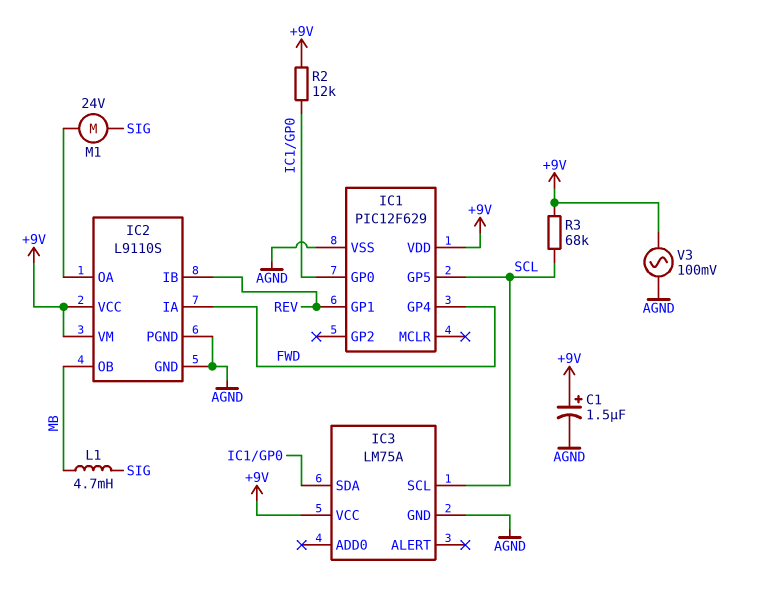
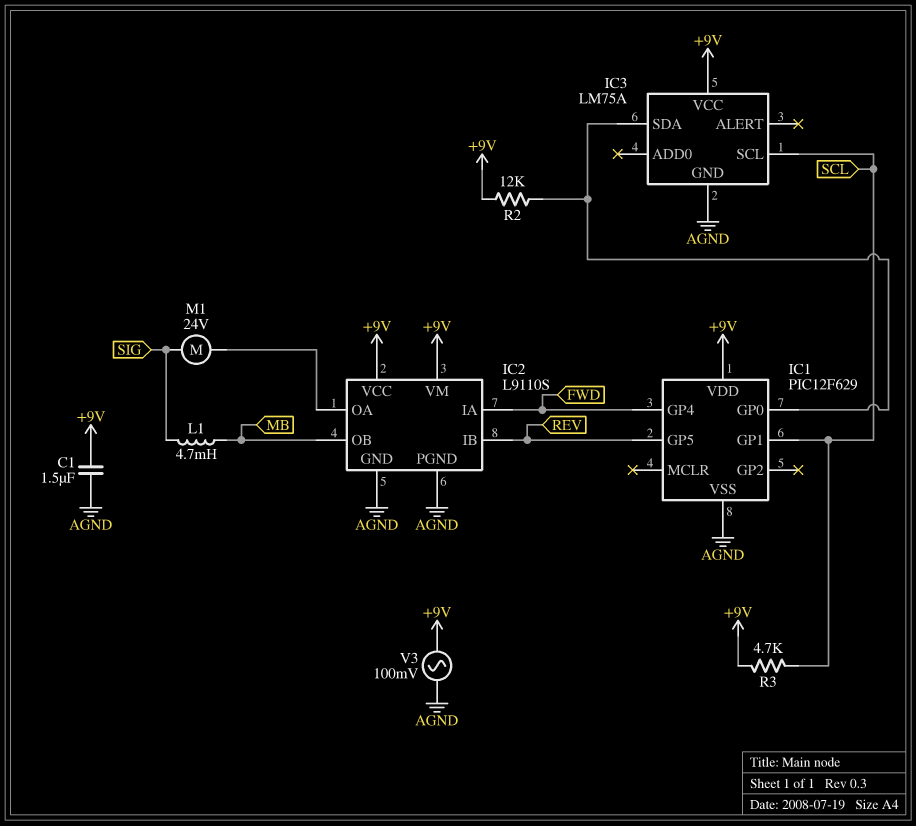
C1: 1.5uF (plus +9V, minus AGND) -> 1.5uF (+9V, AGND)
IC1 pin GP1: REV -> SCL
IC1 pin GP5: SCL -> REV
R3: 68k (+9V, SCL) -> 4.7k (+9V, SCL)

